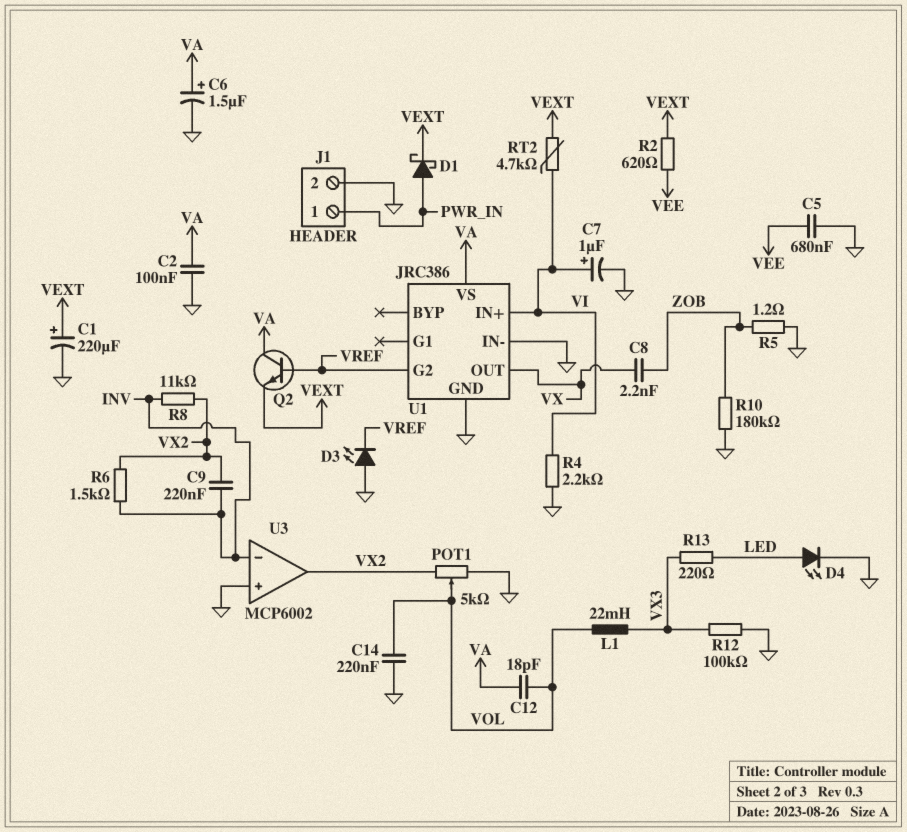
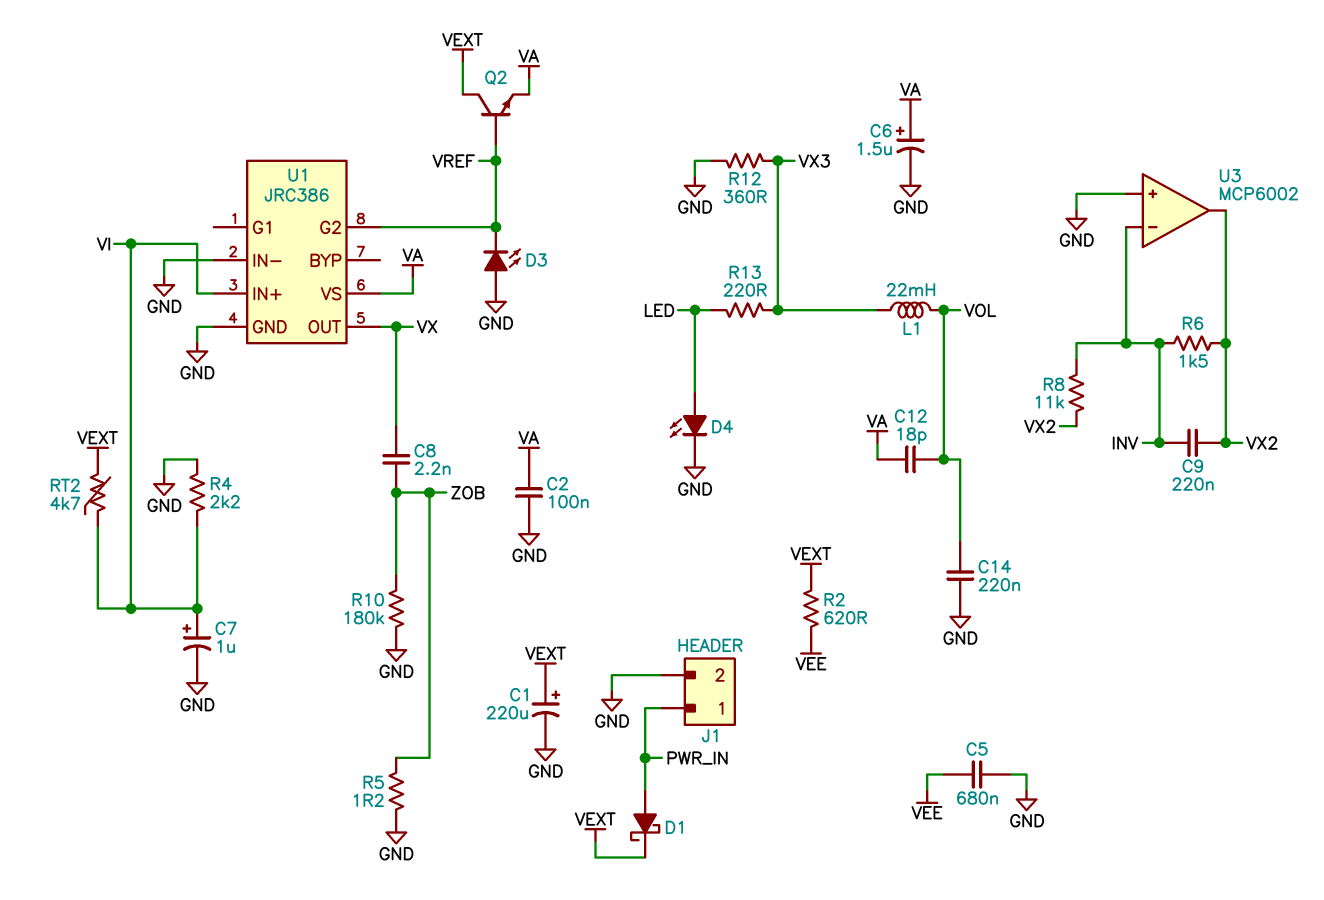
POT1: 5k (GND, VX2, wiper VOL) -> none
Q2: NPN (B VREF, C VA, E VEXT) -> NPN (B VREF, C VEXT, E VA)
R12: 100k (GND, VX3) -> 360 (GND, VX3)

